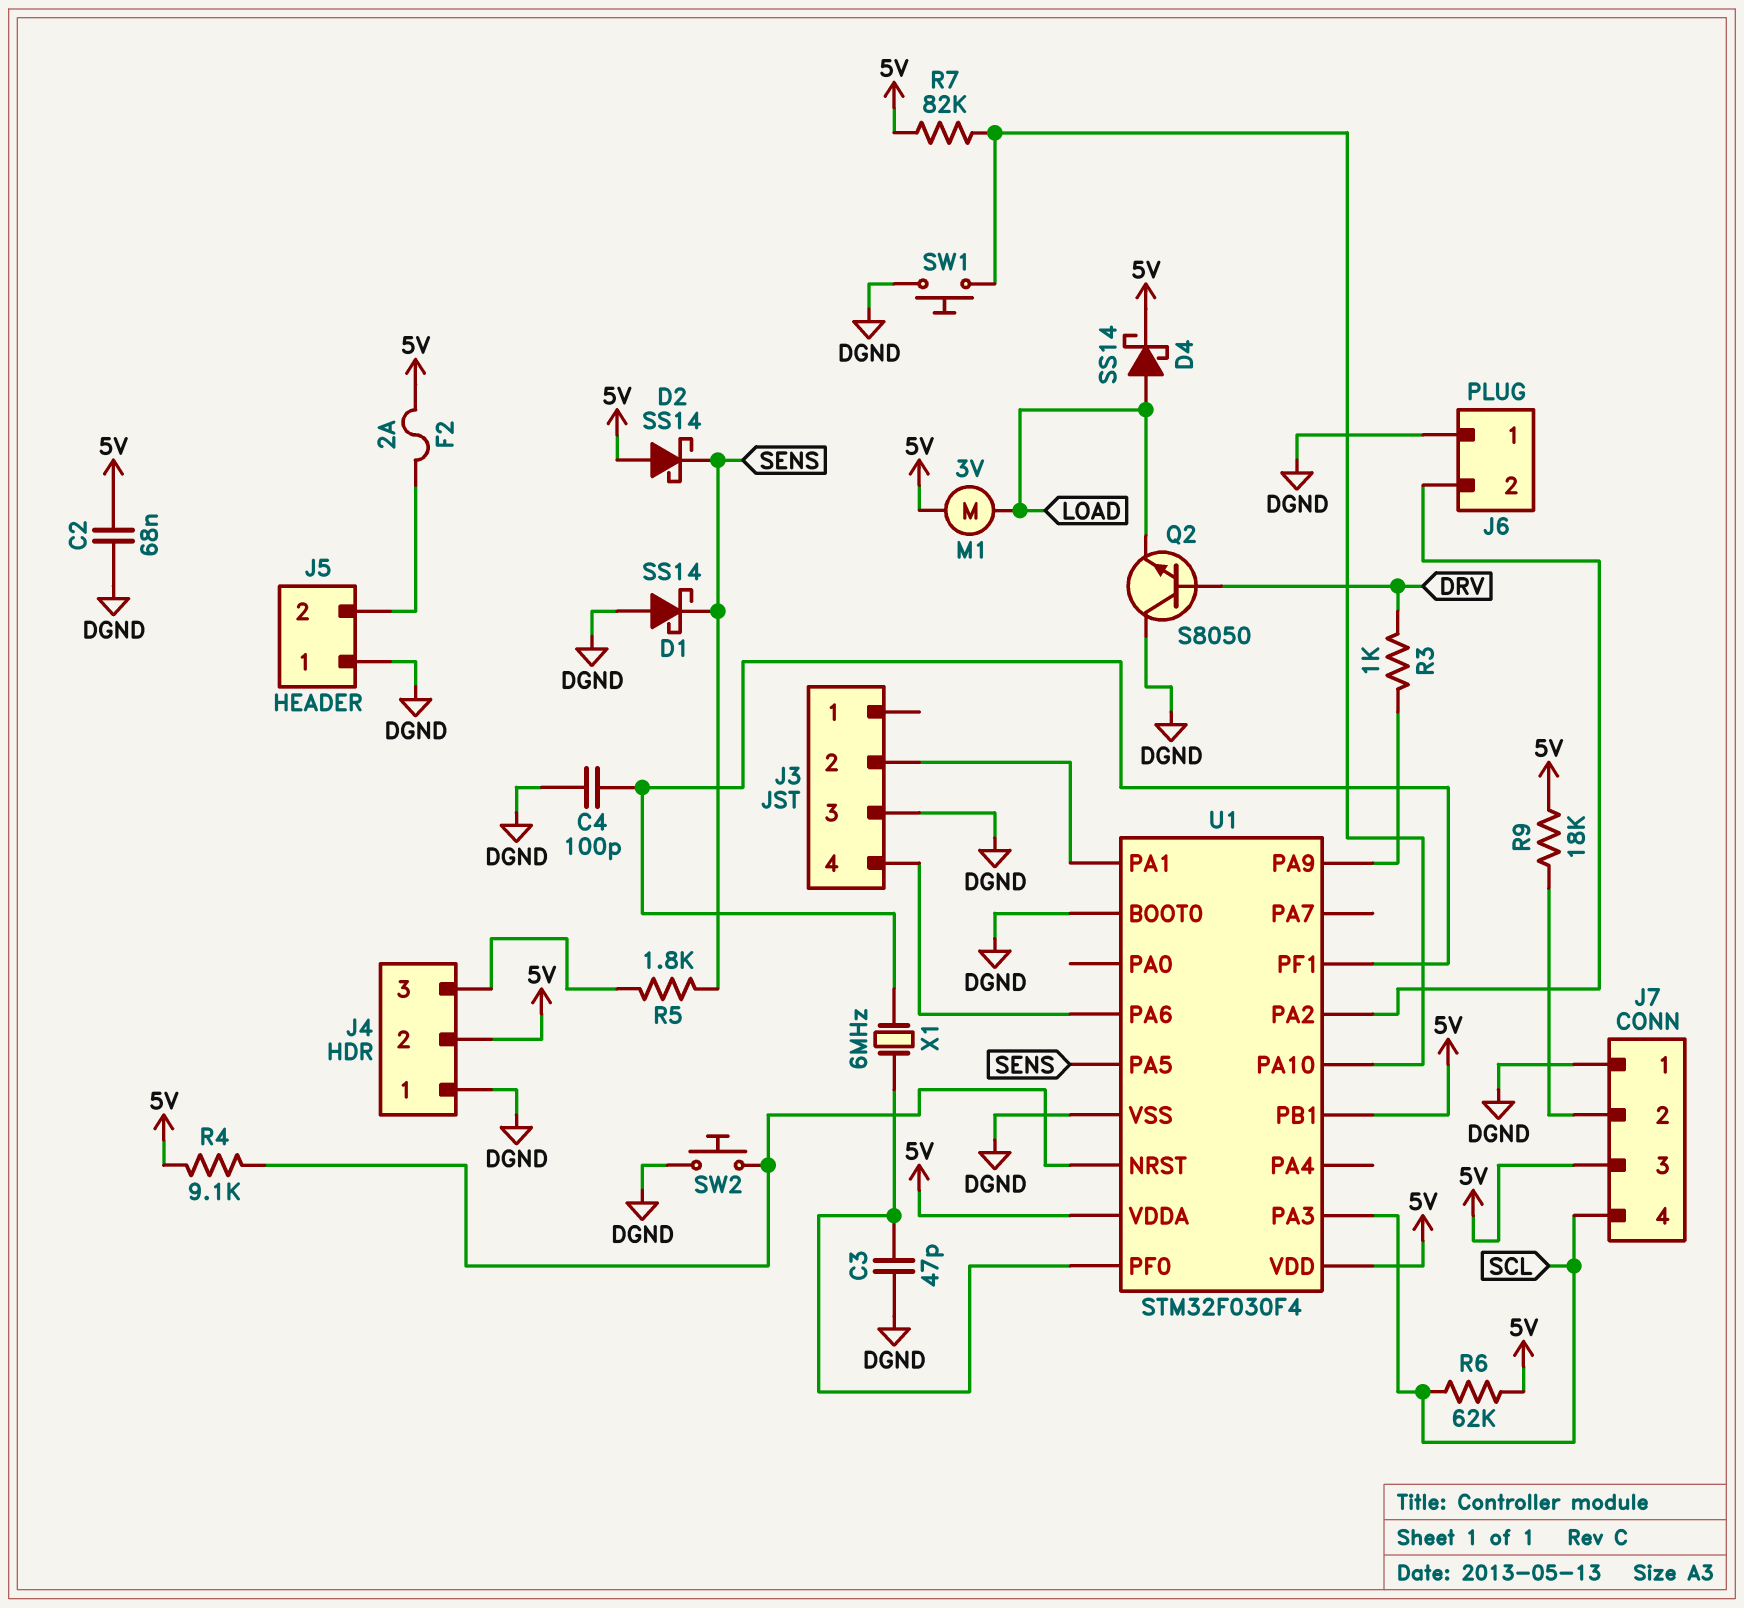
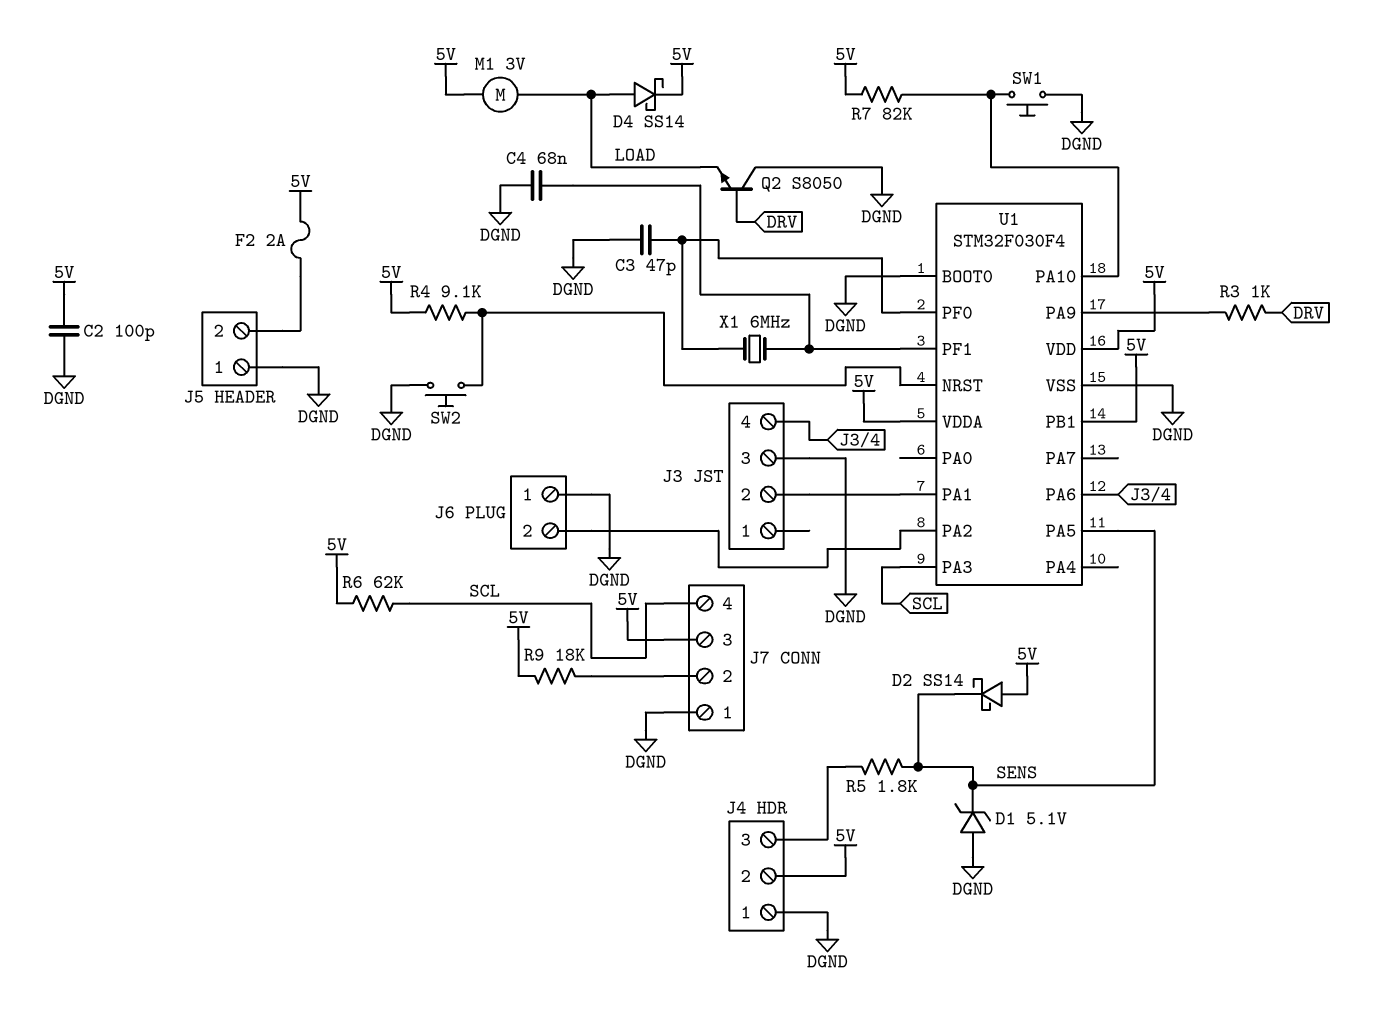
C2: 68nF (5V, DGND) -> 100pF (5V, DGND)
C4: 100pF (DGND, U1/PF1) -> 68nF (DGND, U1/PF1)
D1: schottky SS14 (A DGND, K SENS) -> zener 5.1V (A DGND, K SENS)

